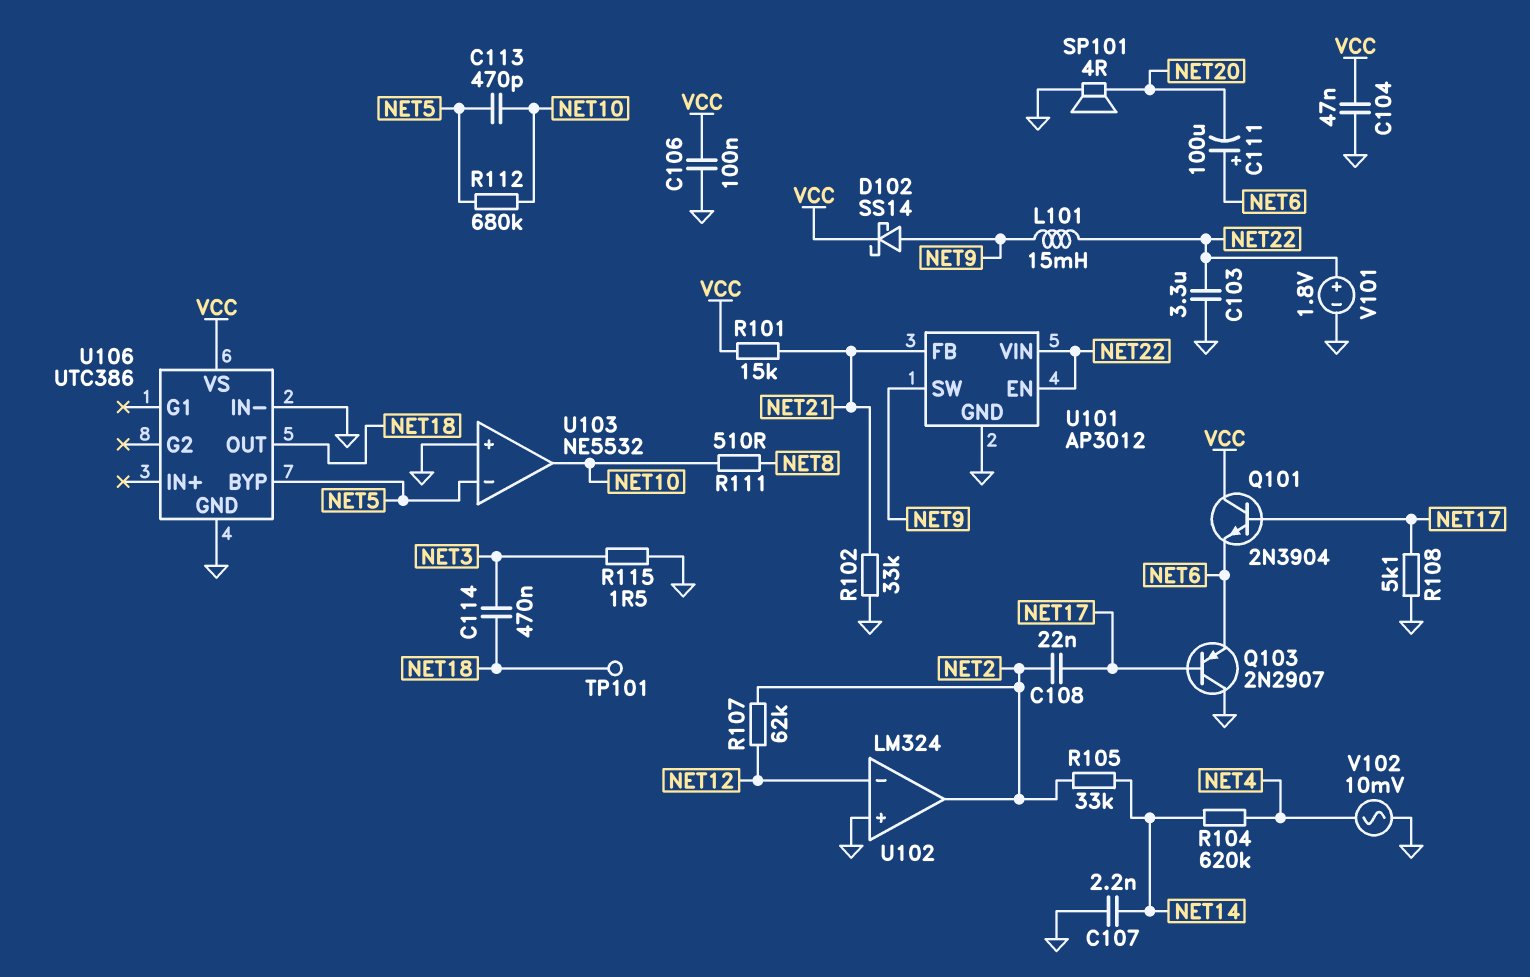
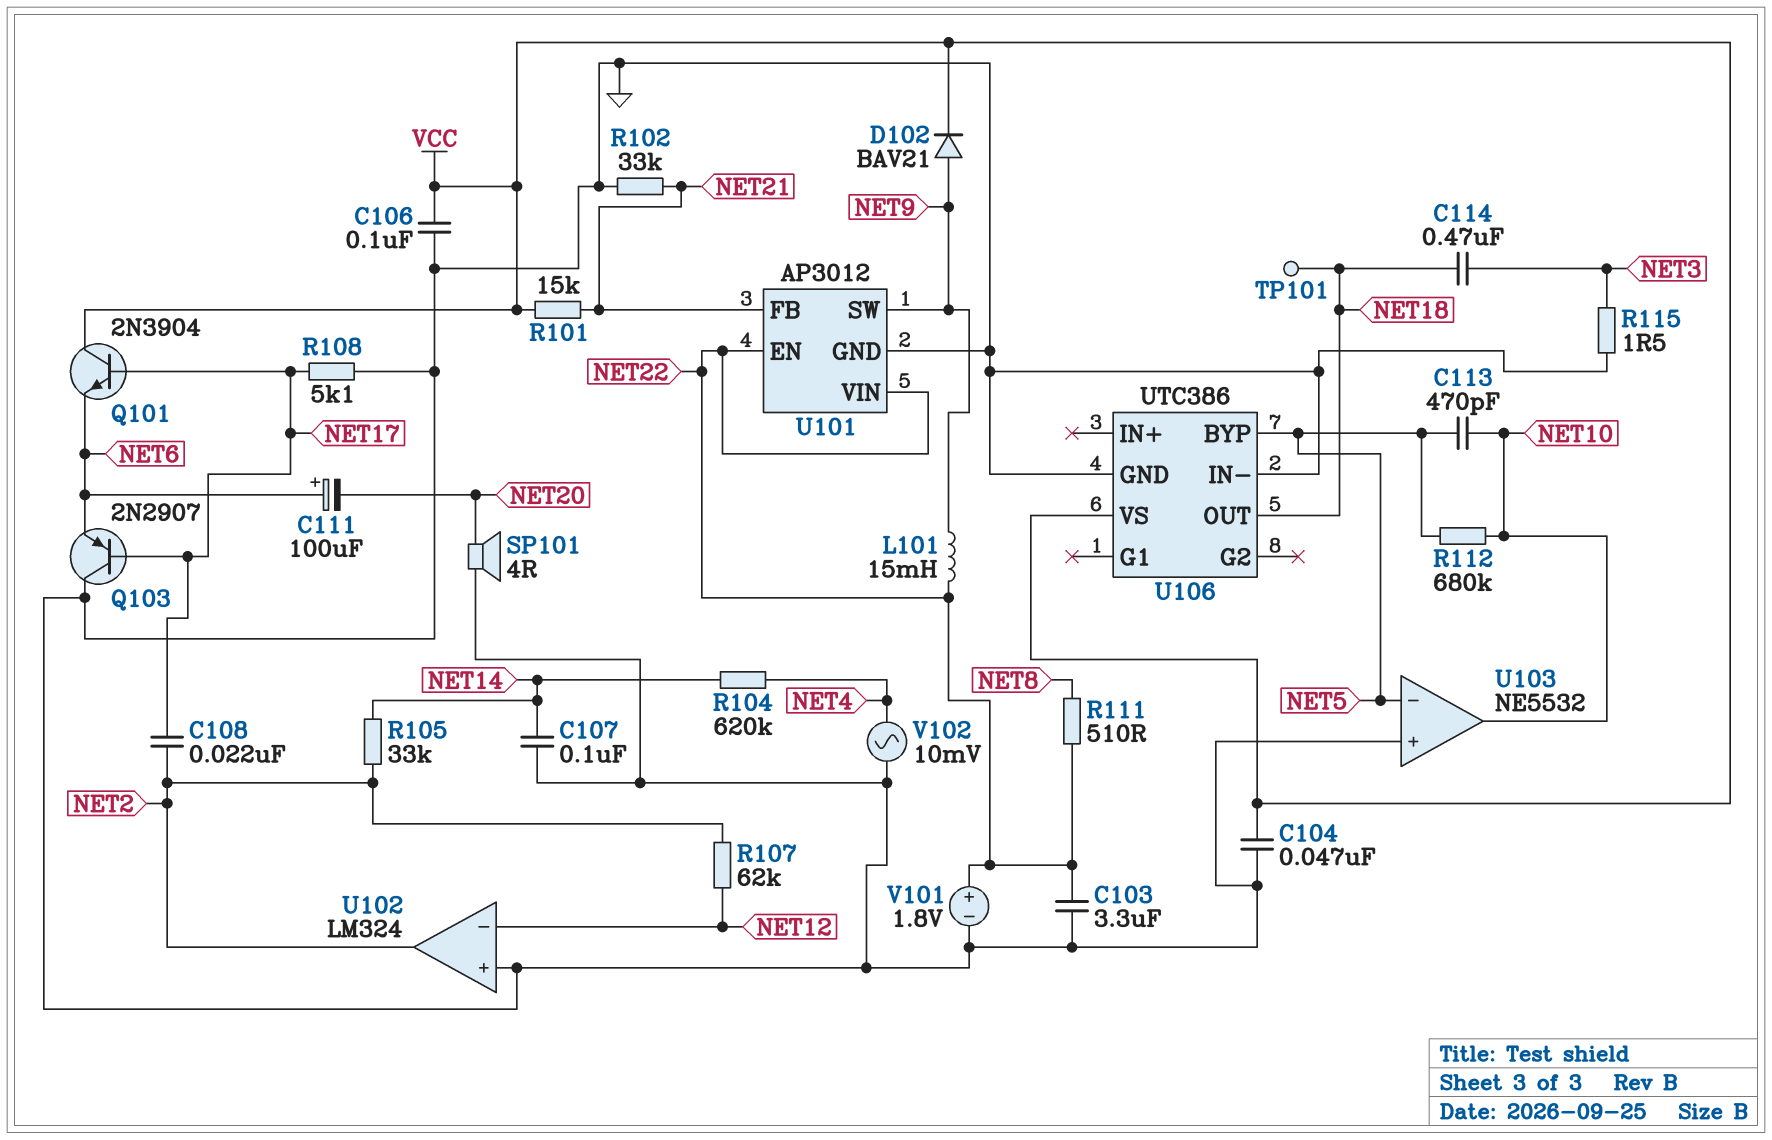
C107: 2.2nF (GND, NET14) -> 100nF (GND, NET14)
D102: schottky SS14 (A NET9, K VCC) -> diode BAV21 (A NET9, K VCC)
R111: 510 (NET8, NET10) -> 510 (NET8, NET22)

